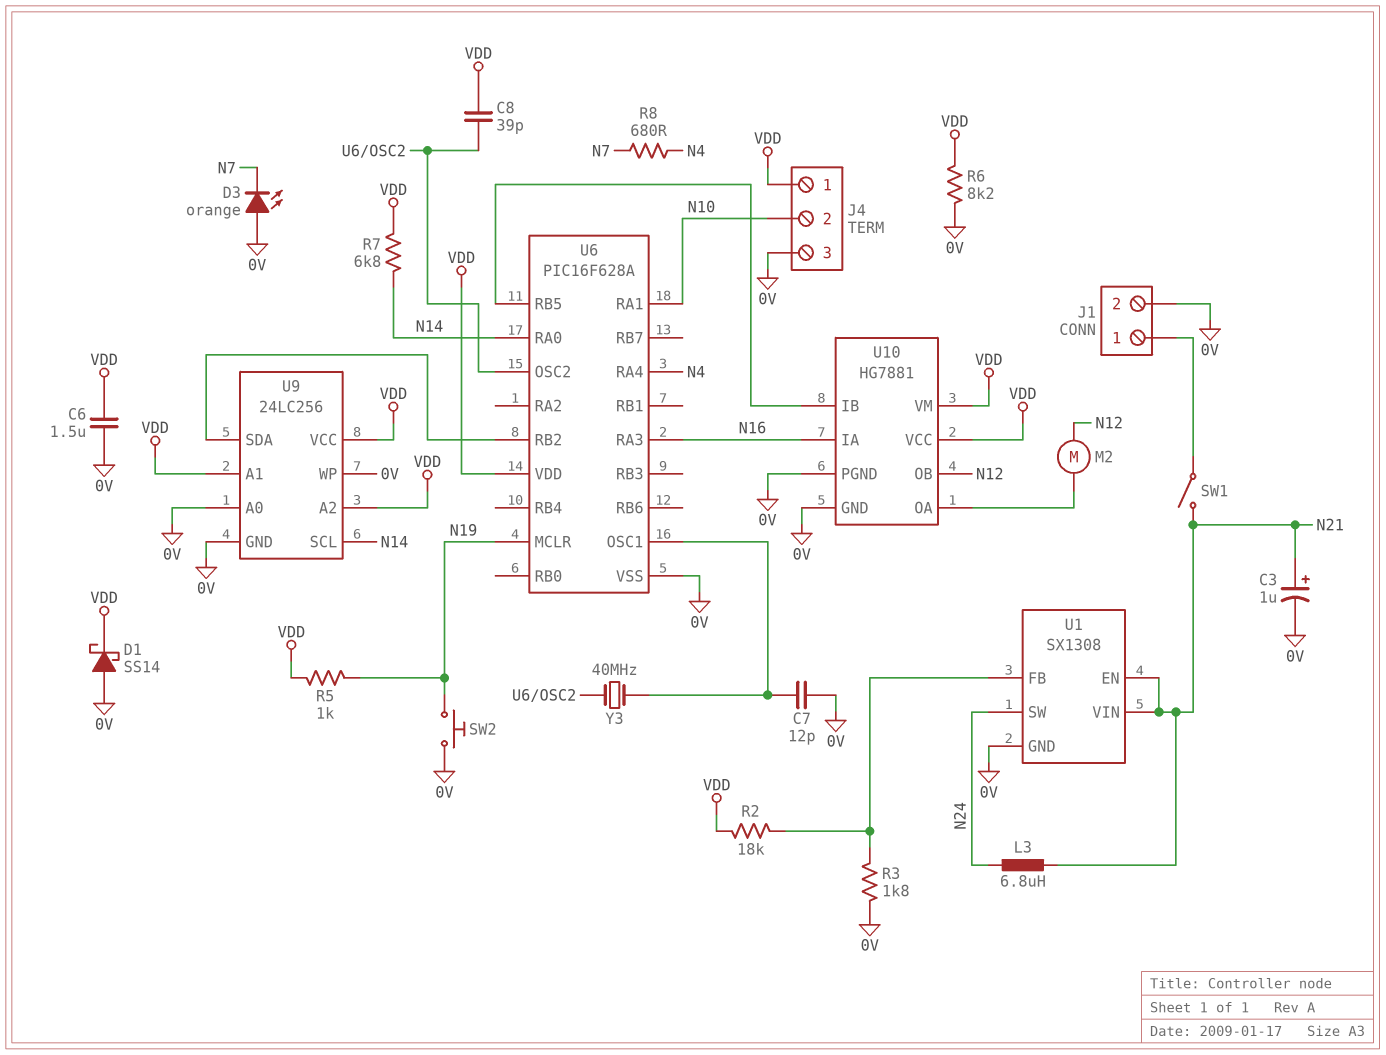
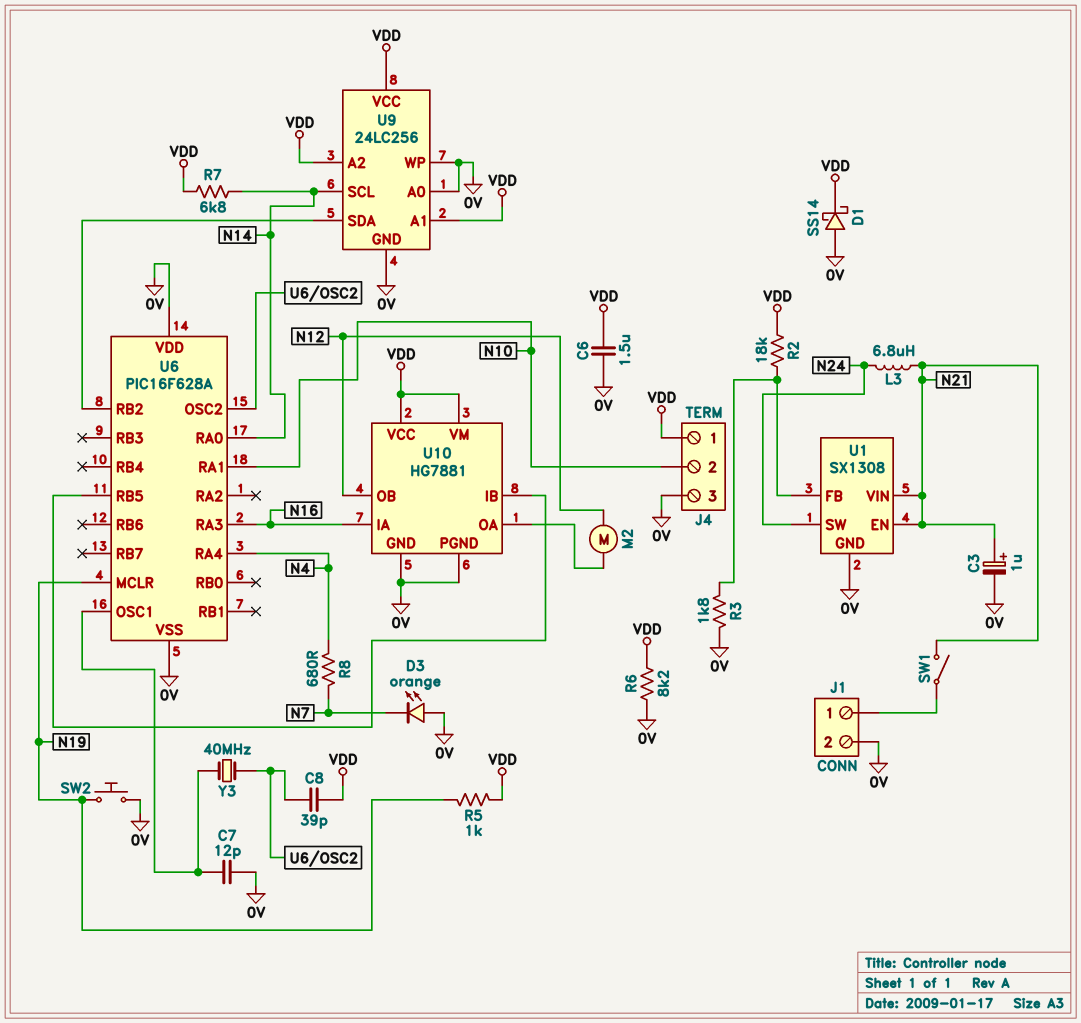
U6 pin VDD: VDD -> 0V

